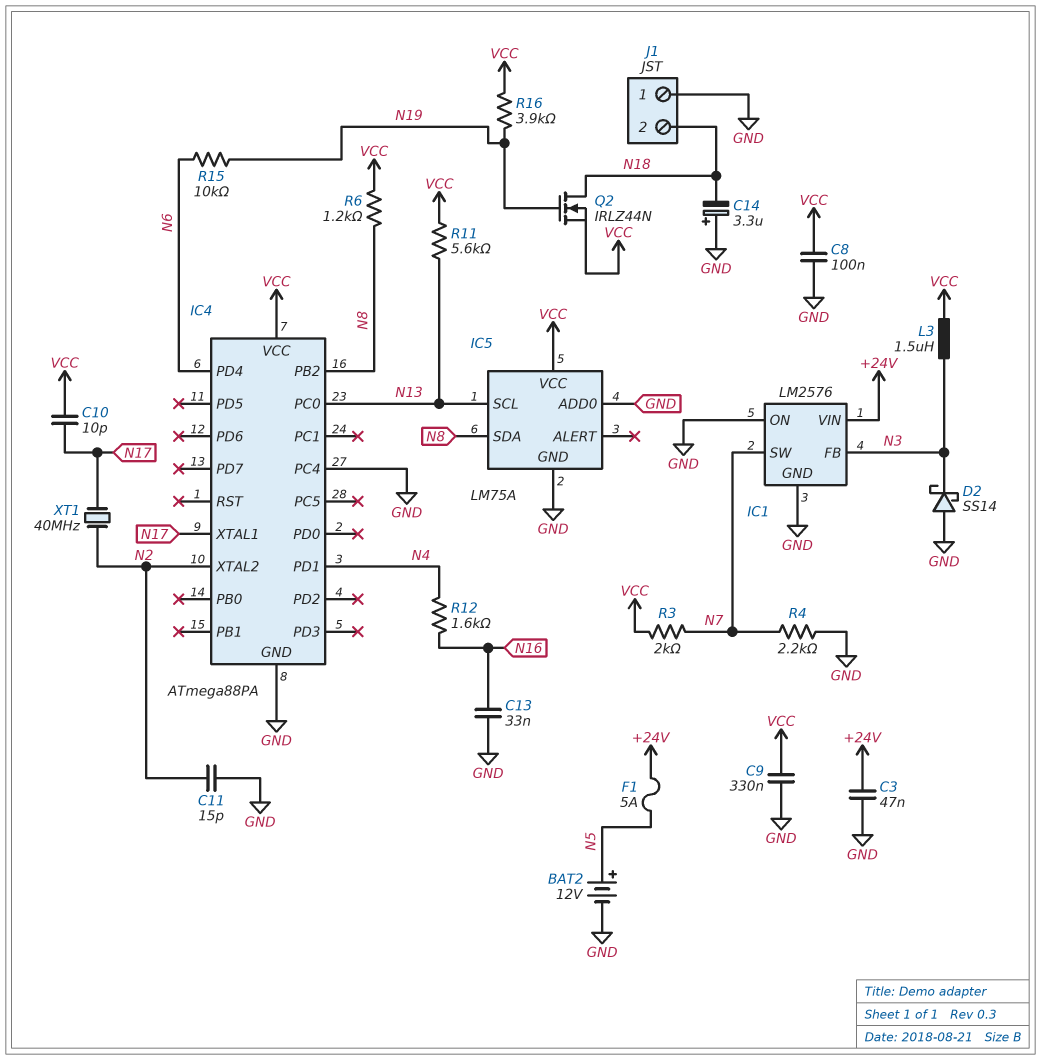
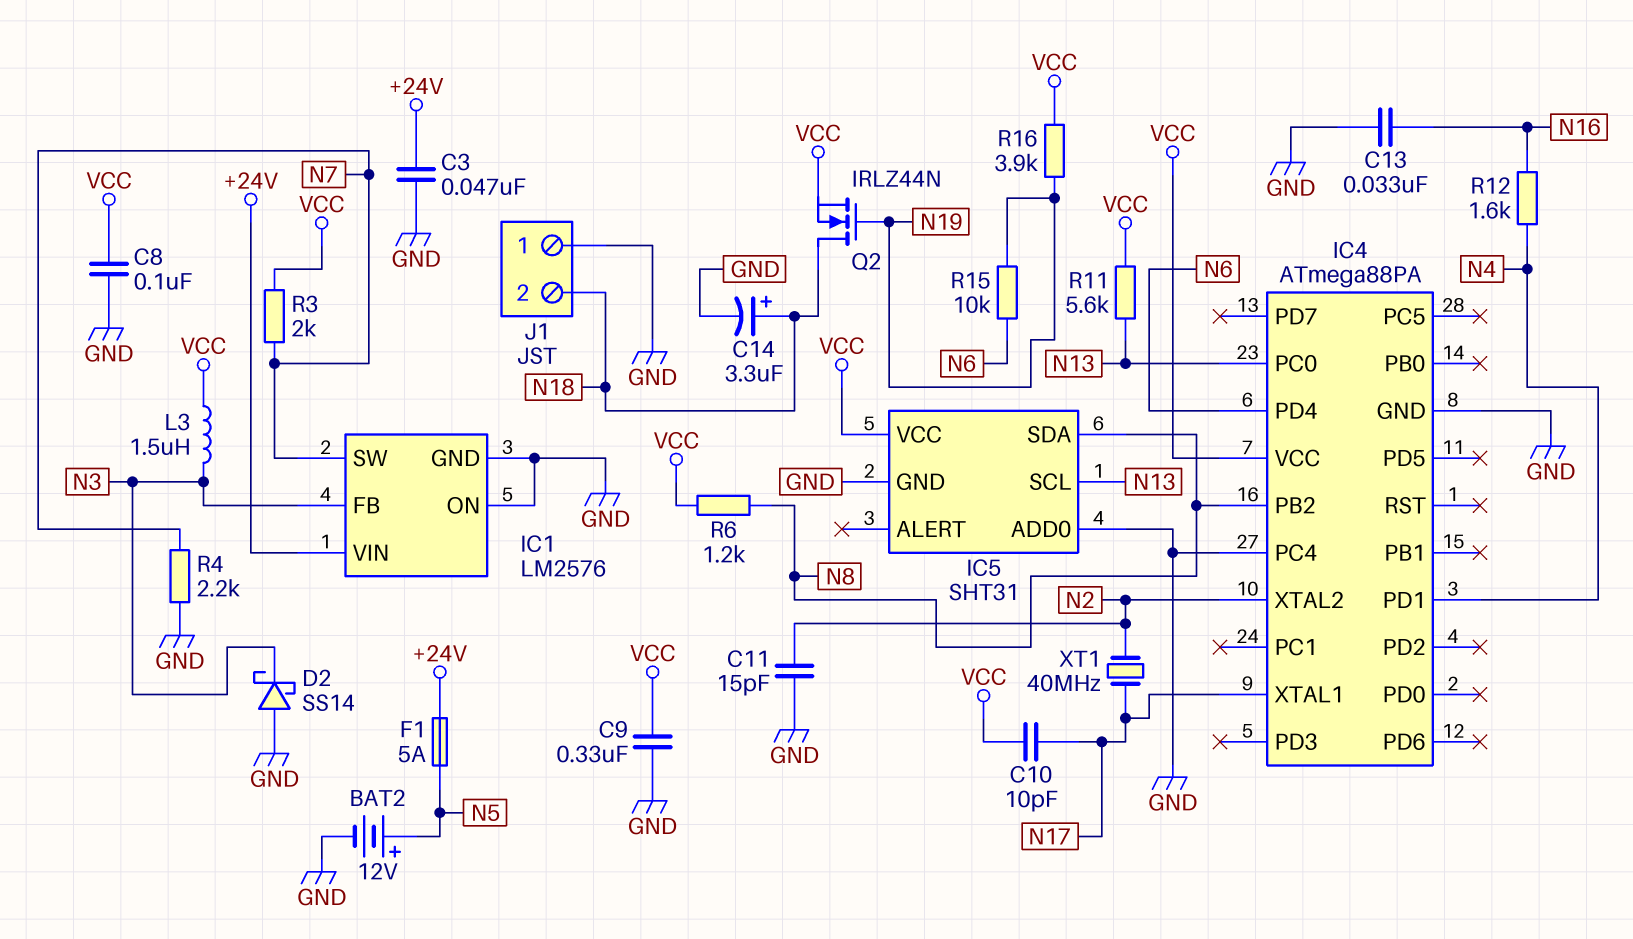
C14: 3.3uF (plus GND, minus N18) -> 3.3uF (plus N18, minus GND)
IC5: LM75A -> SHT31

